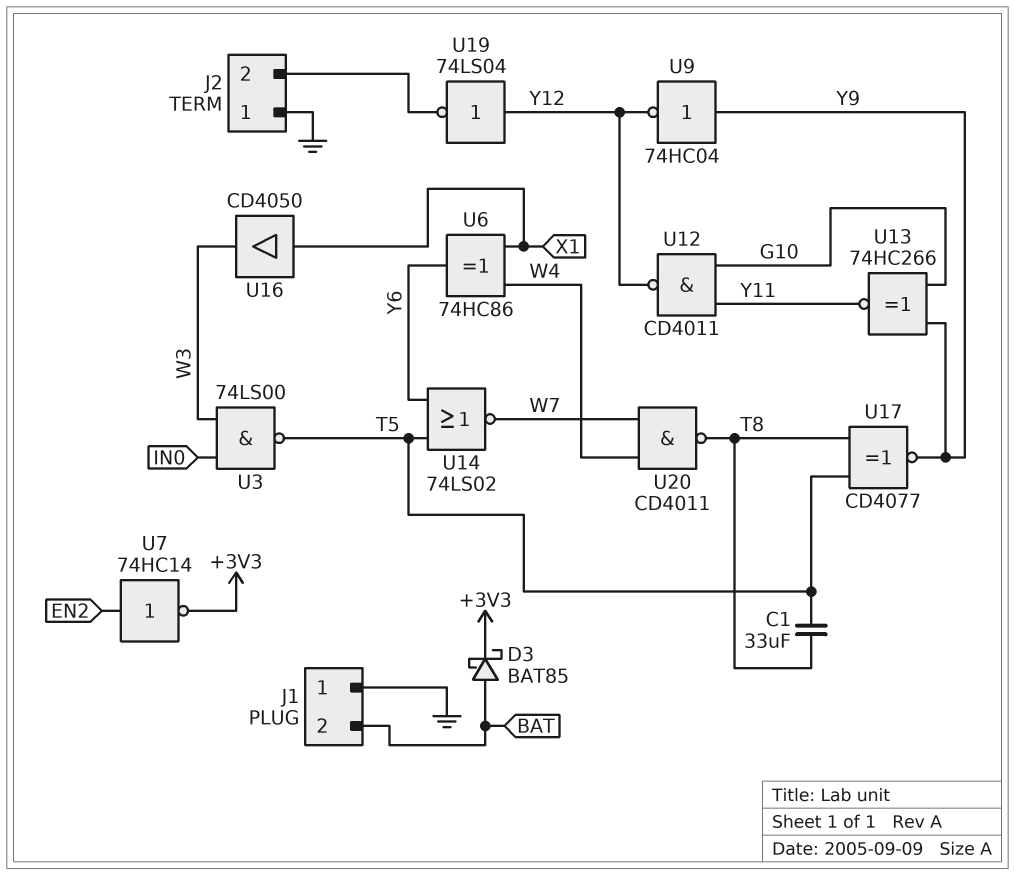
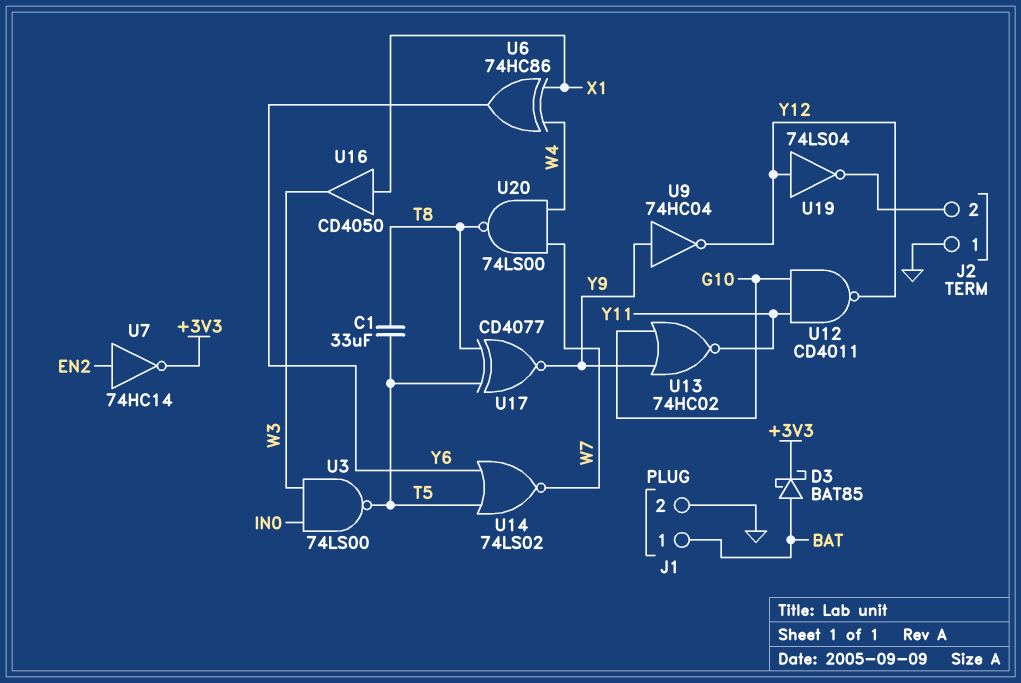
J1 pin 1: GND -> BAT
J1 pin 2: BAT -> GND
U13: XNOR 74HC266 (in G10, in Y9, out Y11) -> NOR 74HC02 (in G10, in Y9, out Y11)
U20: NAND CD4011 (in W4, in W7, out T8) -> NAND 74LS00 (in W4, in W7, out T8)

